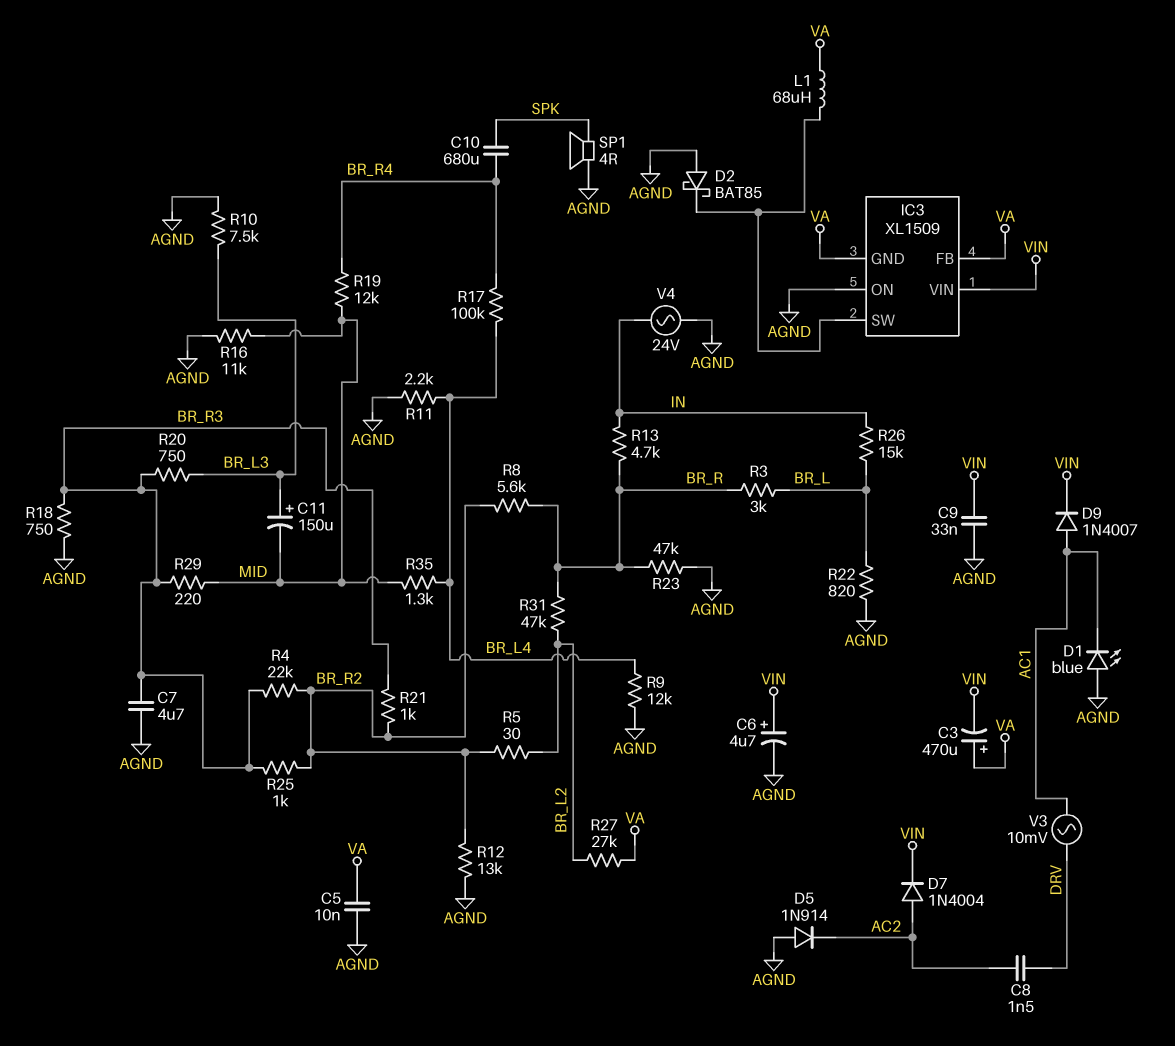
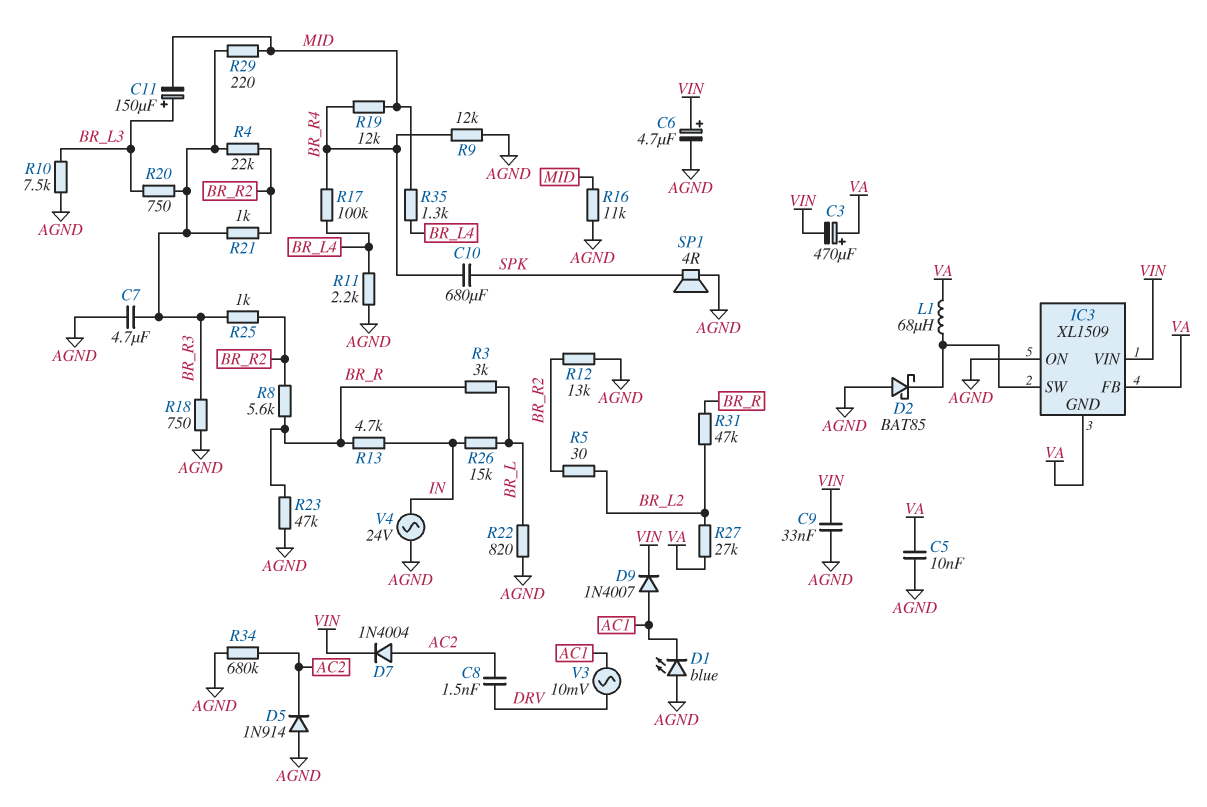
R9: 12k (AGND, BR_L4) -> 12k (AGND, BR_R4)
R34: none -> 680k (AC2, AGND)

